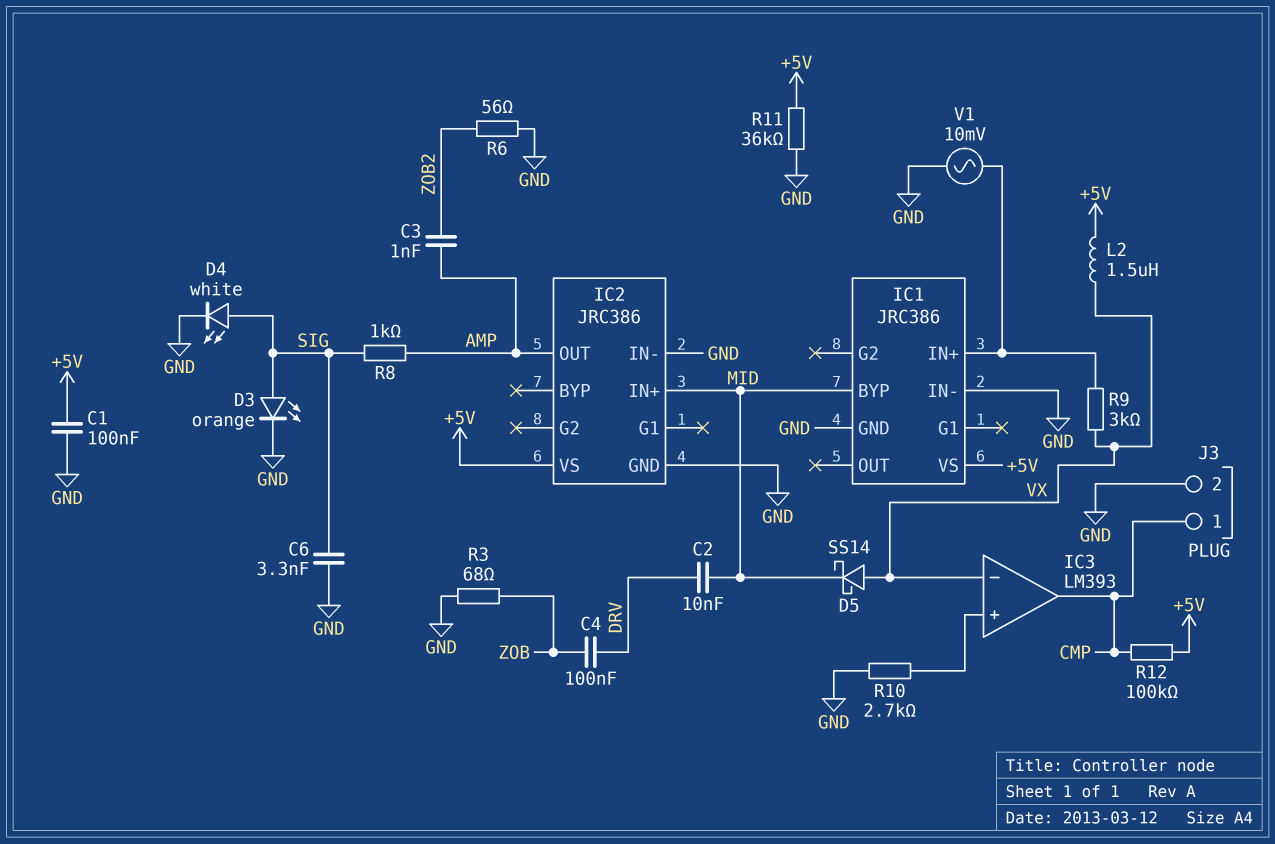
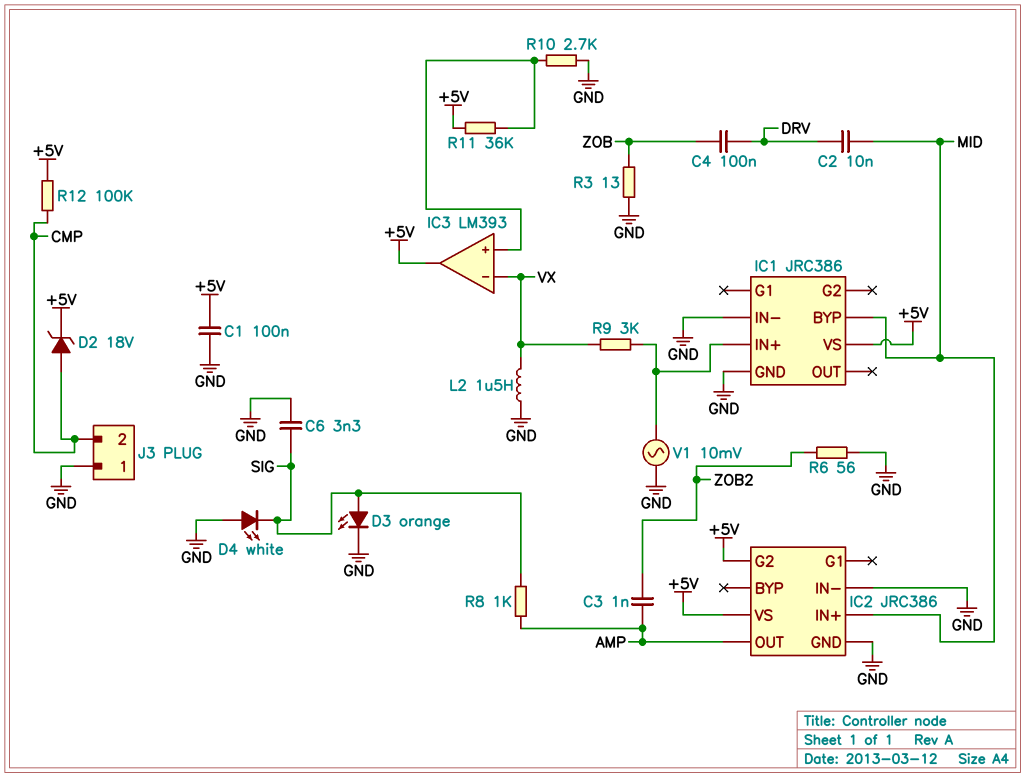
D2: none -> zener 18V (A CMP, K +5V)
D4: LED white (A SIG, K GND) -> LED white (A GND, K SIG)
D5: schottky SS14 (A VX, K MID) -> none
IC2 pin G2: none -> +5V
IC3 pin out: CMP -> +5V
J3 pin 1: CMP -> GND
J3 pin 2: GND -> CMP
L2: 1.5uH (+5V, VX) -> 1.5uH (GND, VX)
R3: 68 (GND, ZOB) -> 13 (GND, ZOB)
R11: 36k (+5V, GND) -> 36k (+5V, IC3/in+)

